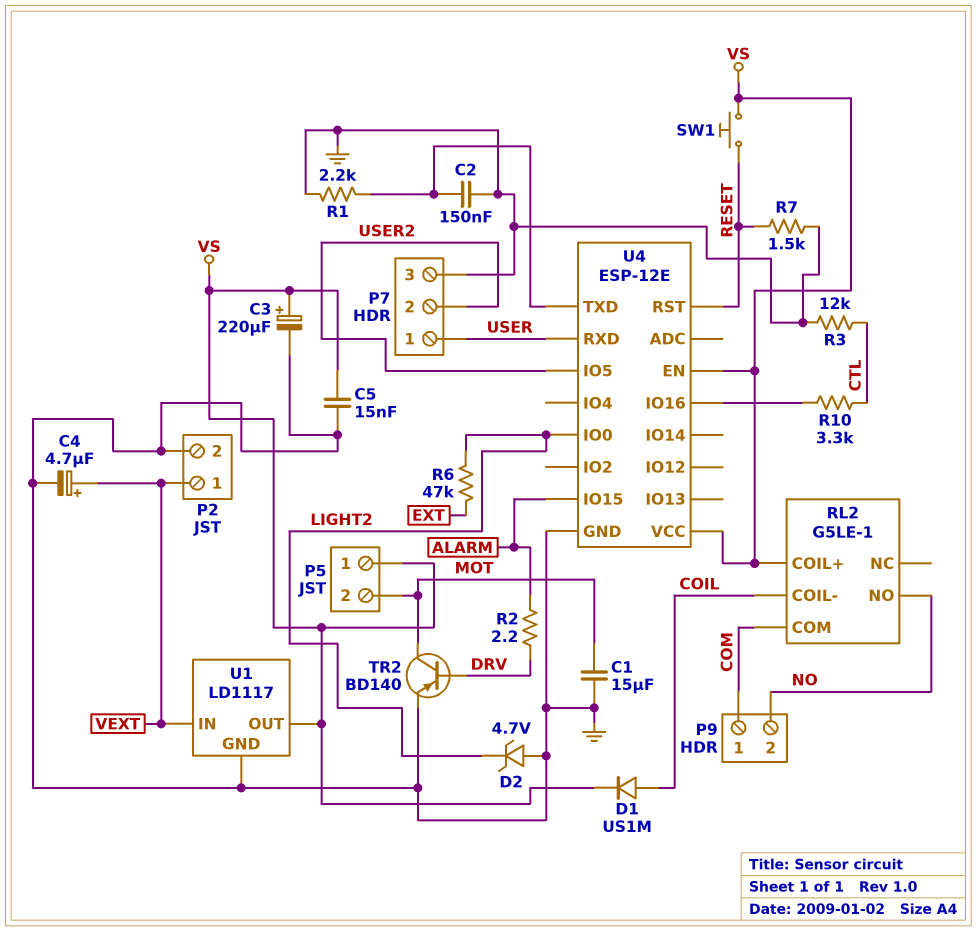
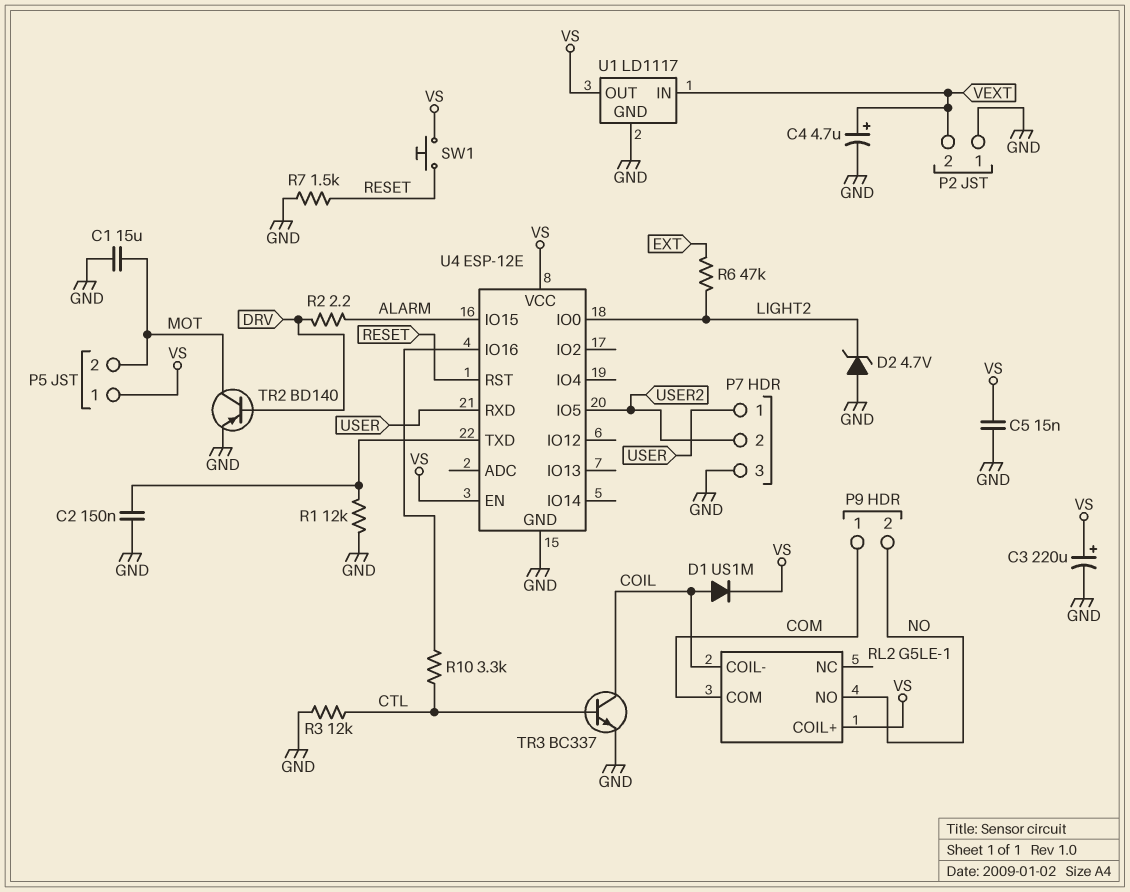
P2 pin 1: VEXT -> GND
P2 pin 2: GND -> VEXT
R1: 2.2k (GND, U4/TXD) -> 12k (GND, U4/TXD)
TR3: none -> NPN BC337 (B CTL, C COIL, E GND)

